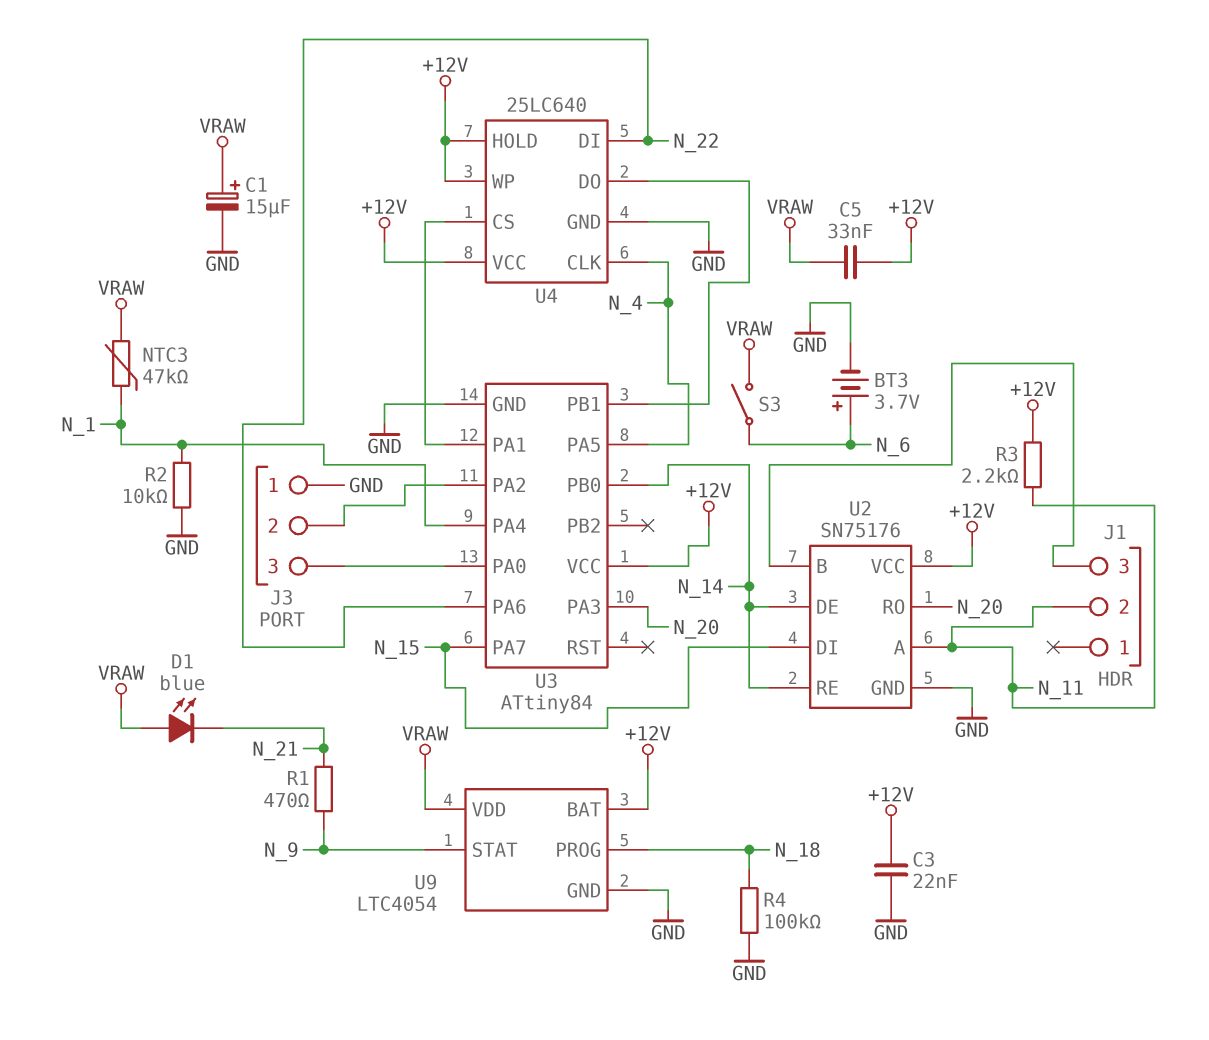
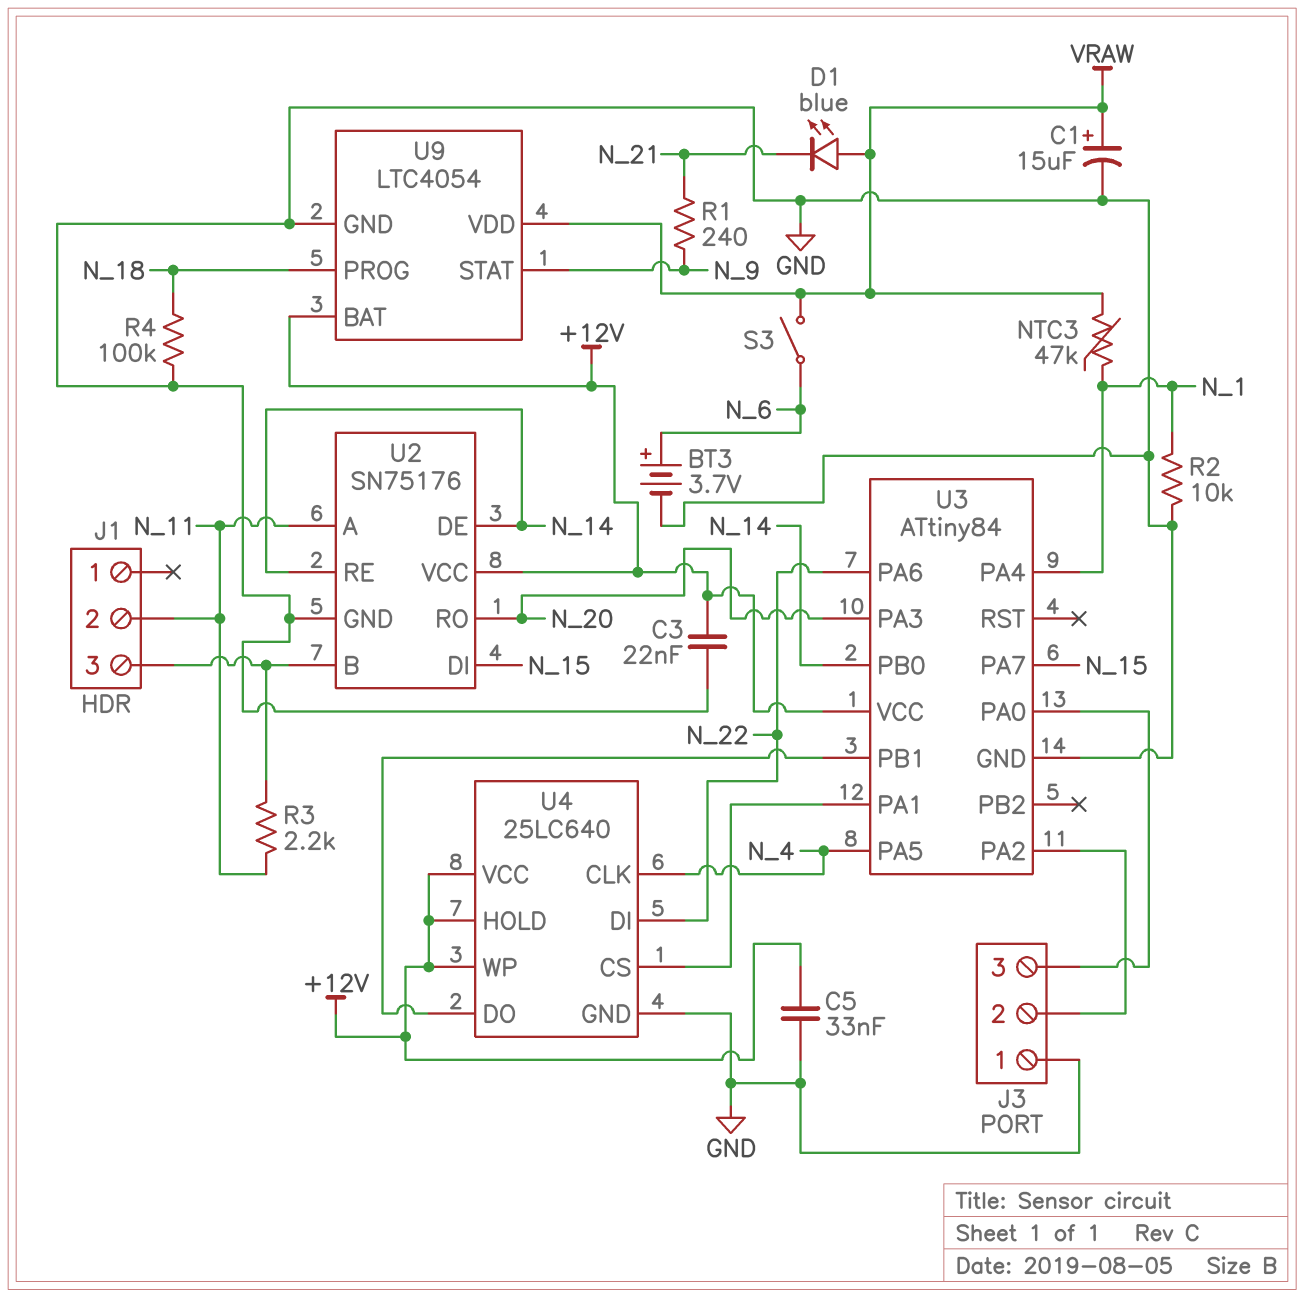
C5: 33nF (+12V, VRAW) -> 33nF (+12V, GND)
R1: 470 (N_9, N_21) -> 240 (N_9, N_21)
R3: 2.2k (+12V, N_11) -> 2.2k (J1/3, N_11)

